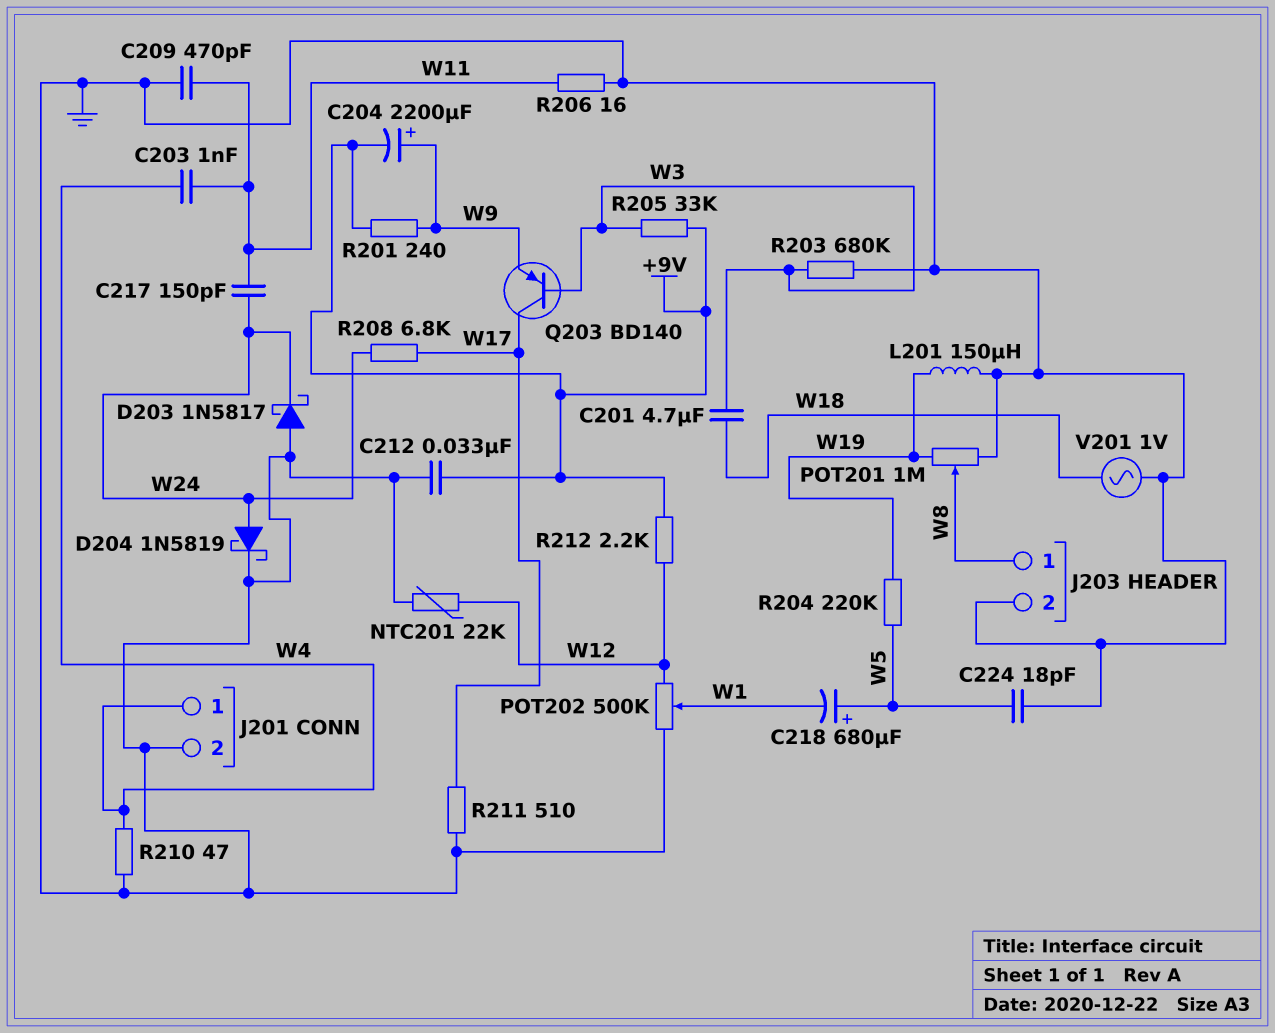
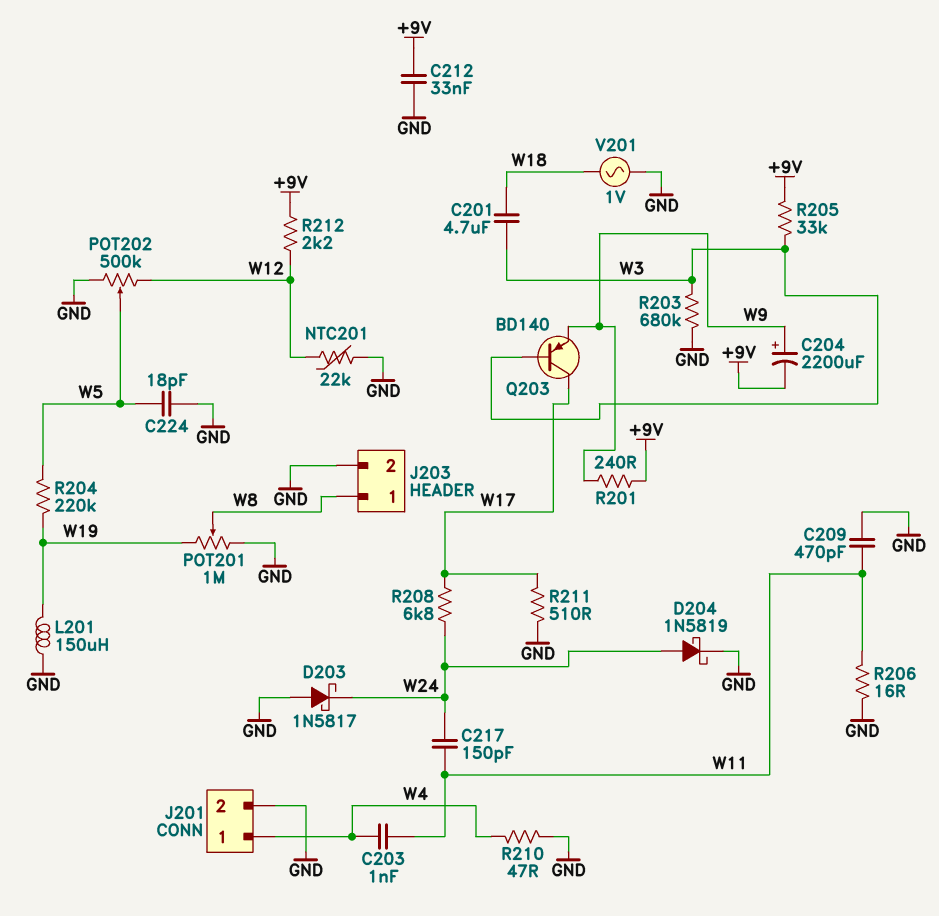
C218: 680uF (plus W5, minus W1) -> none
POT202: 500k (GND, W12, wiper W1) -> 500k (GND, W12, wiper W5)

